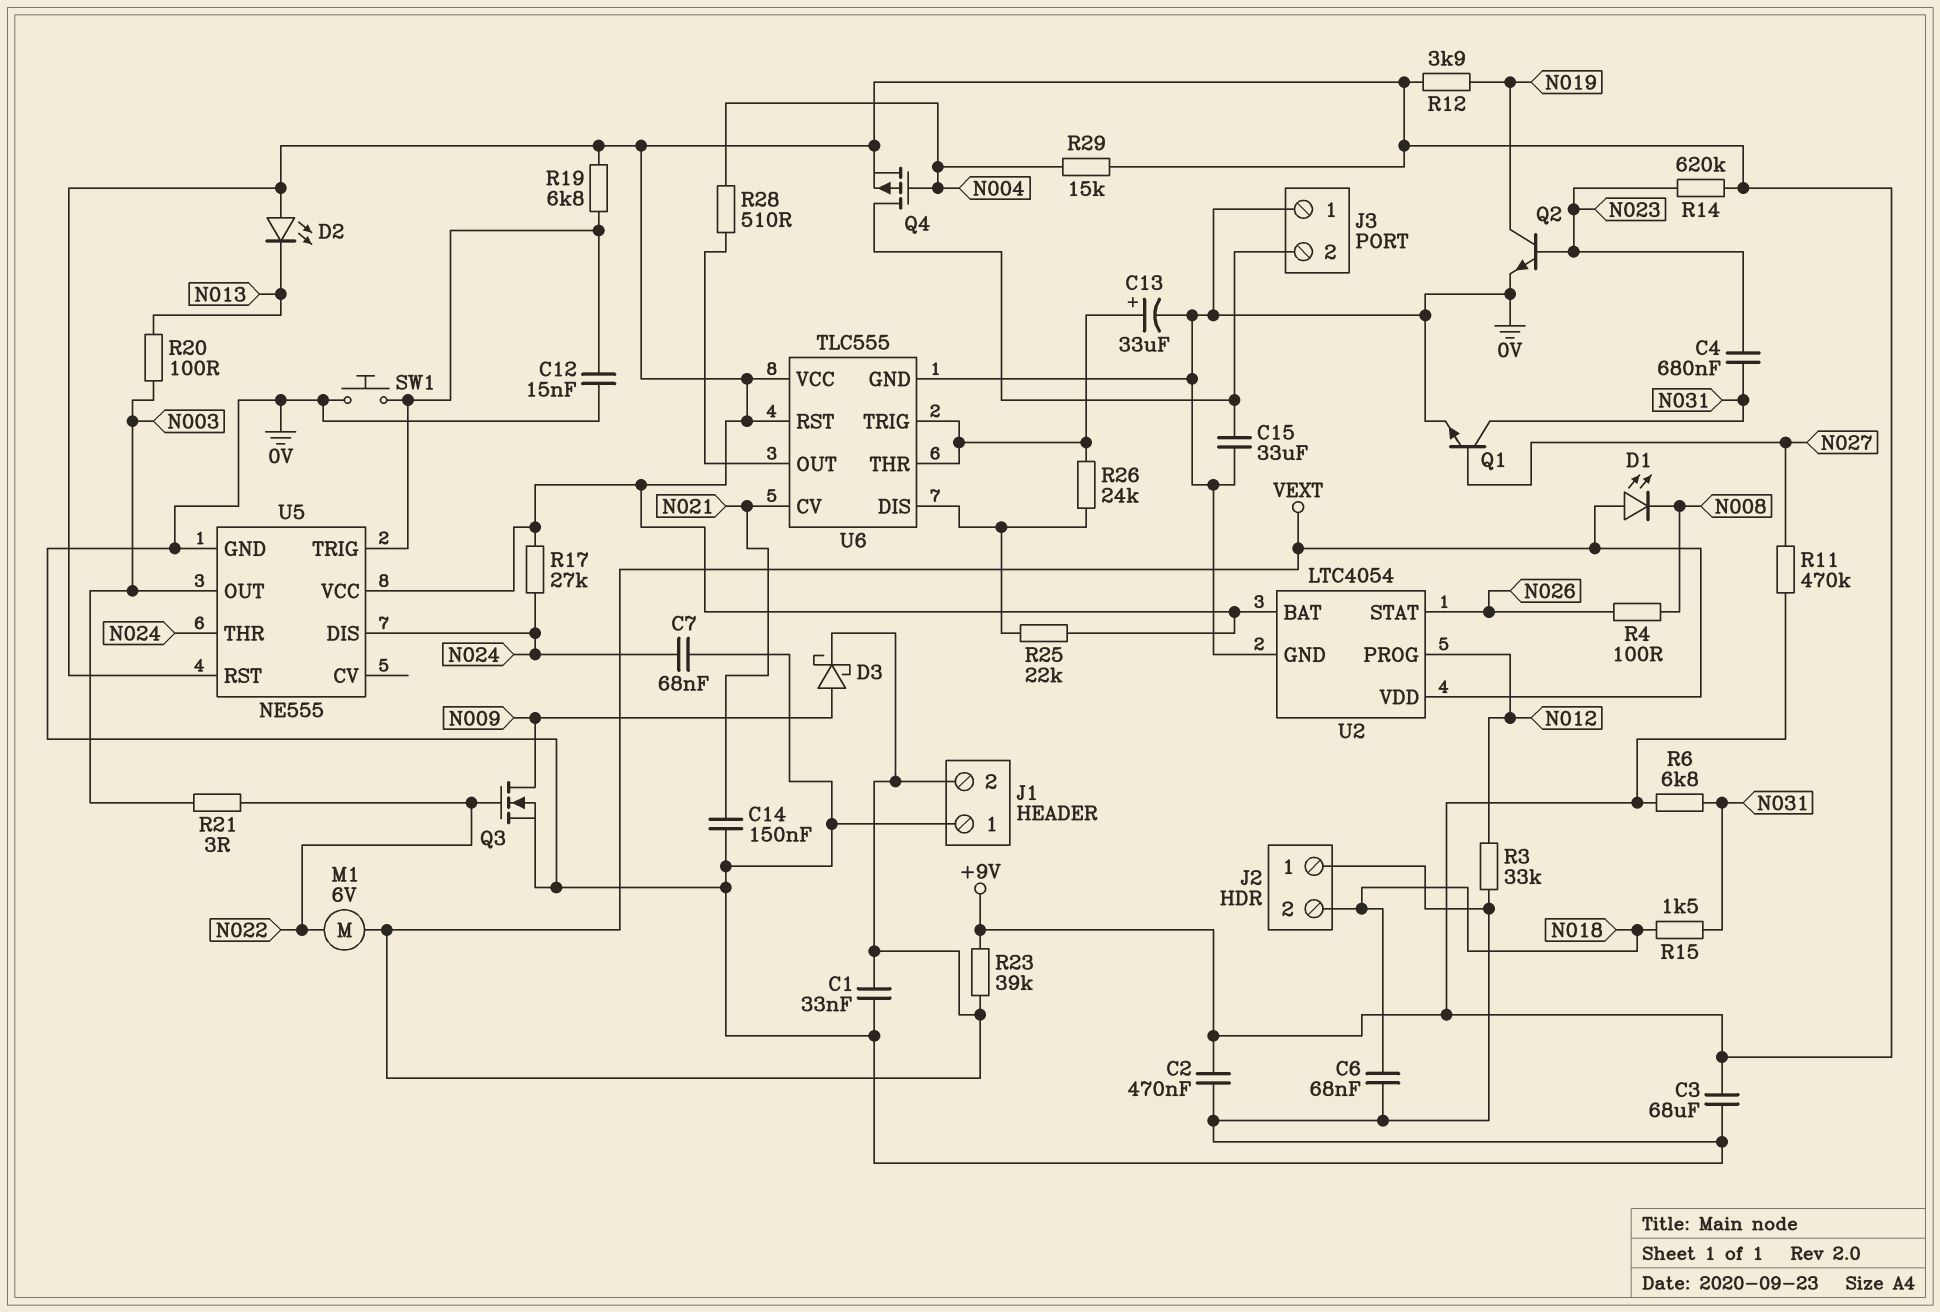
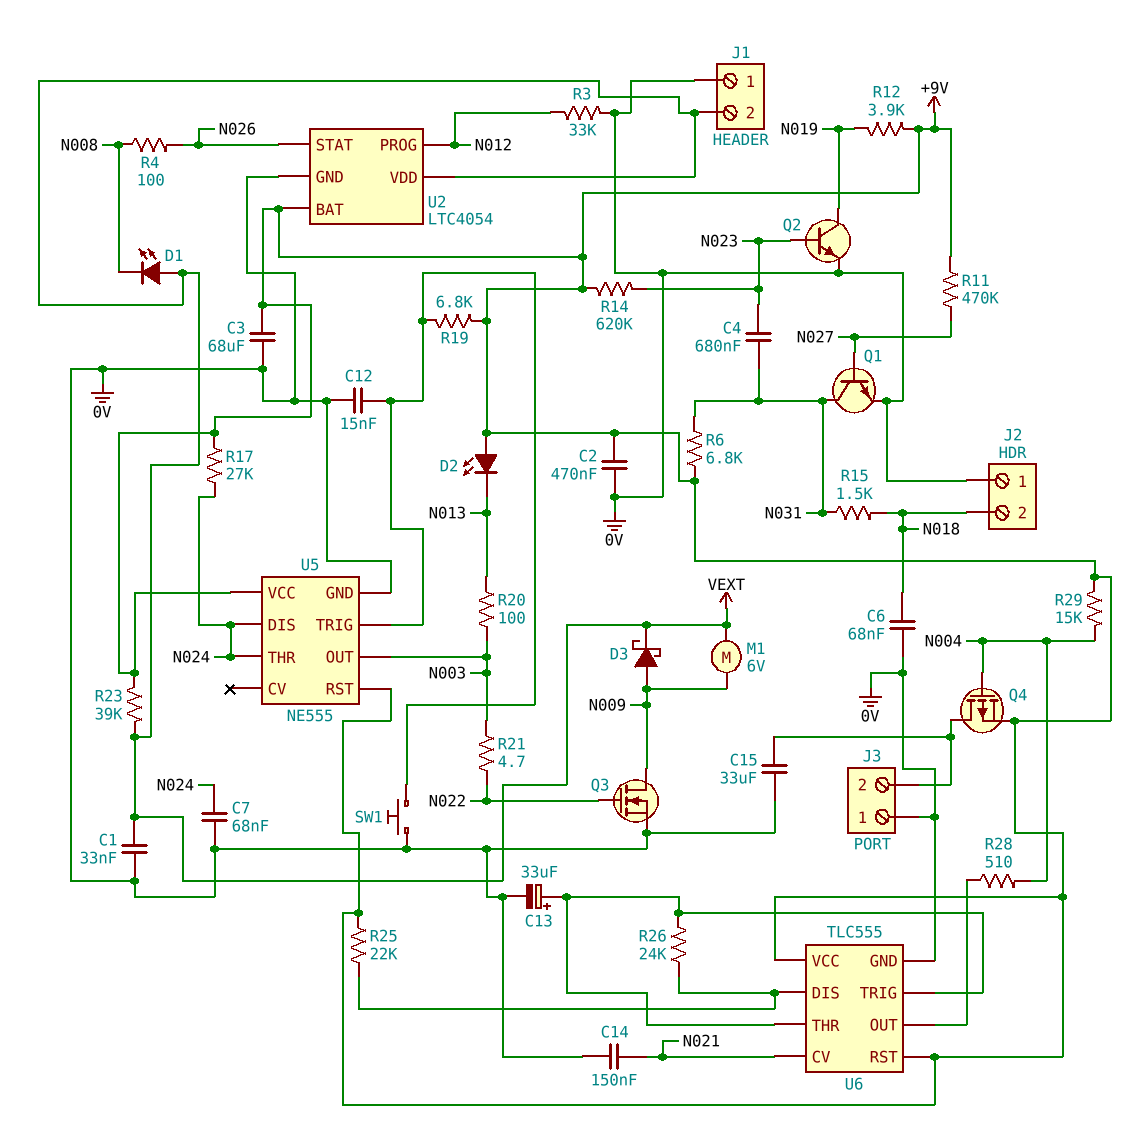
M1: motor 6V (N022, VEXT) -> motor 6V (N009, VEXT)
R21: 3 (N003, N022) -> 4.7 (N003, N022)

